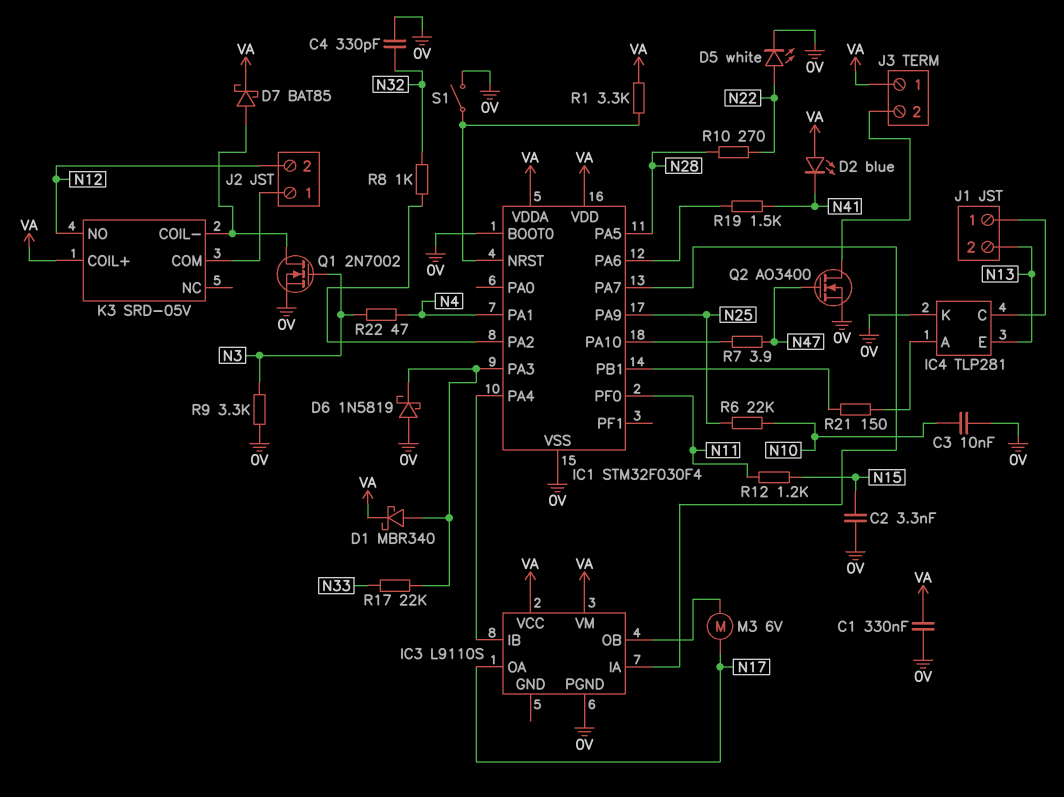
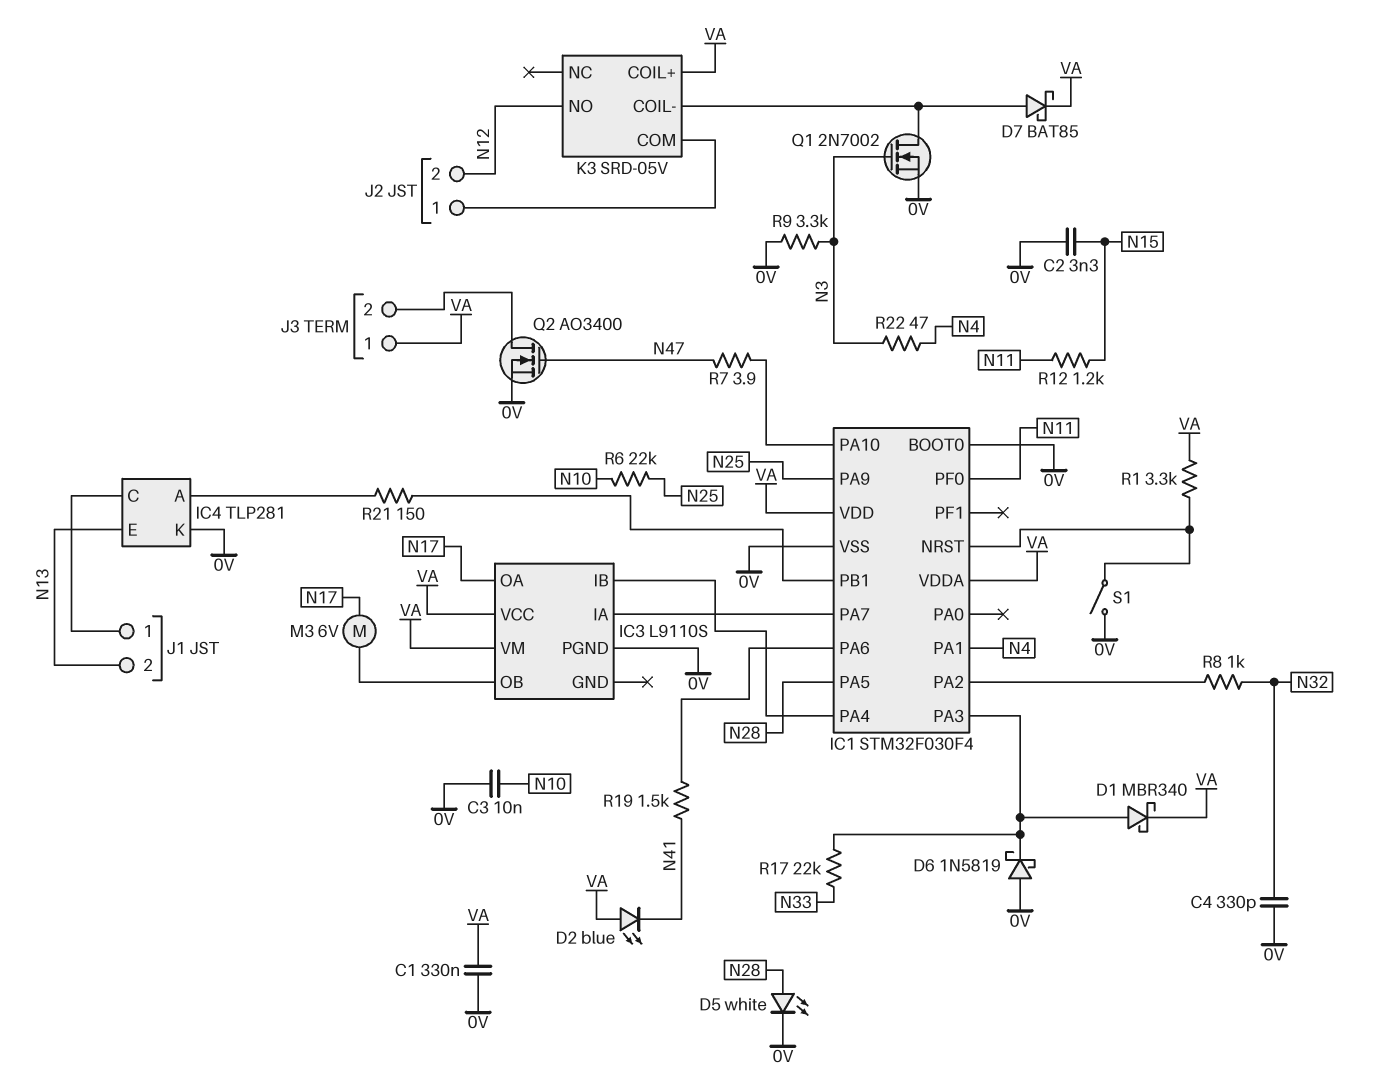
D5: LED white (A N22, K 0V) -> LED white (A N28, K 0V)
R10: 270 (N22, N28) -> none

